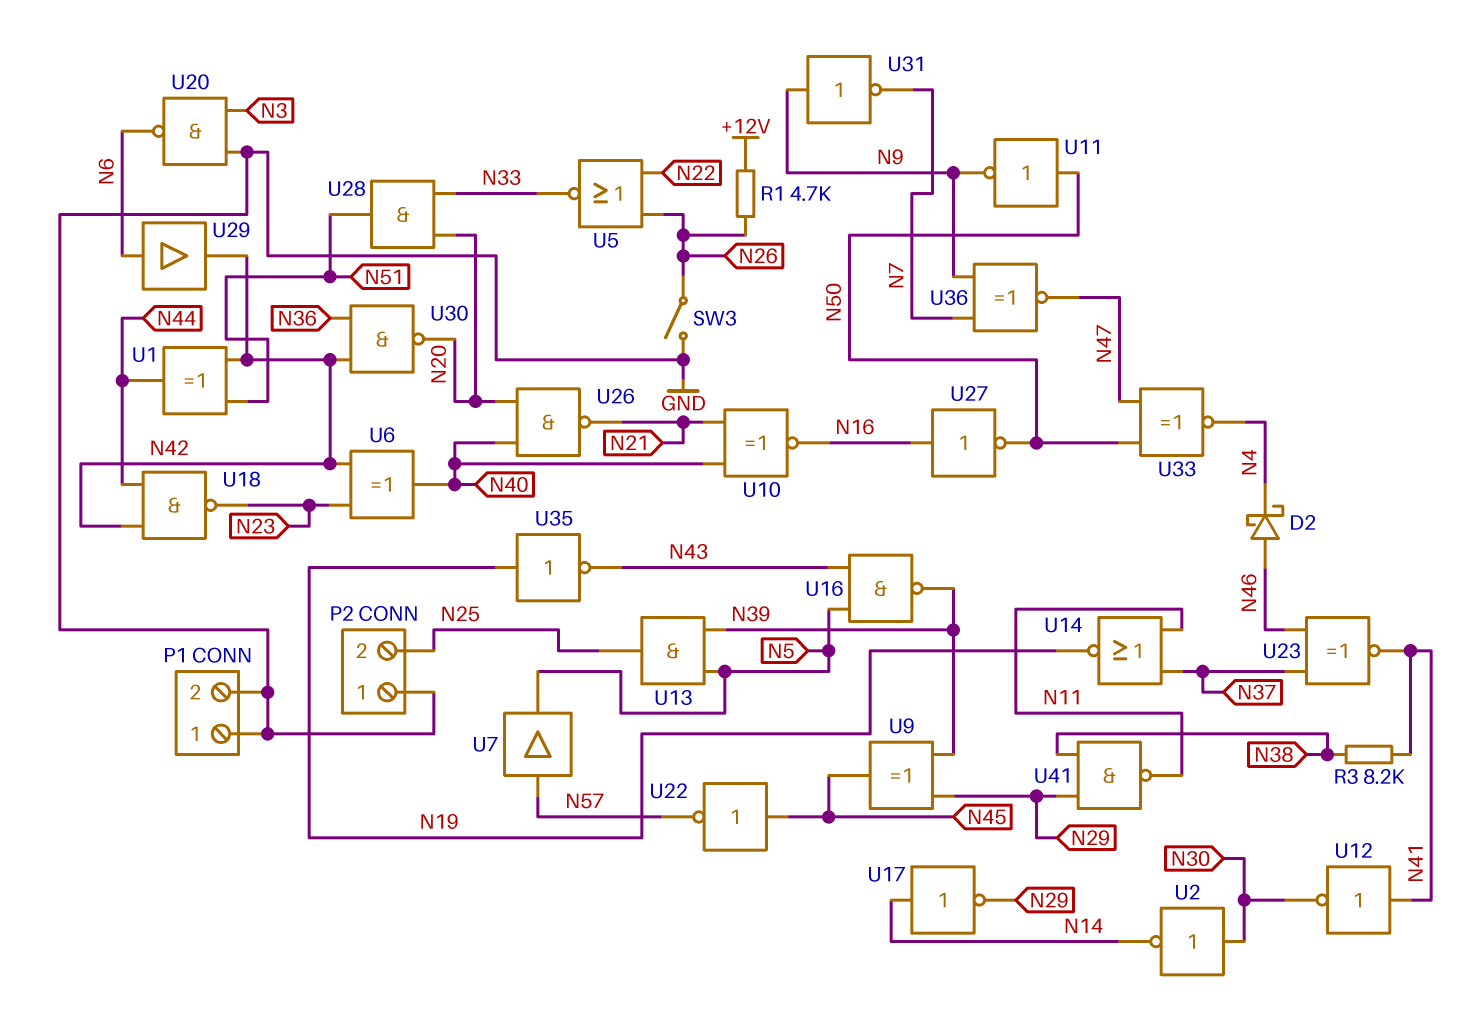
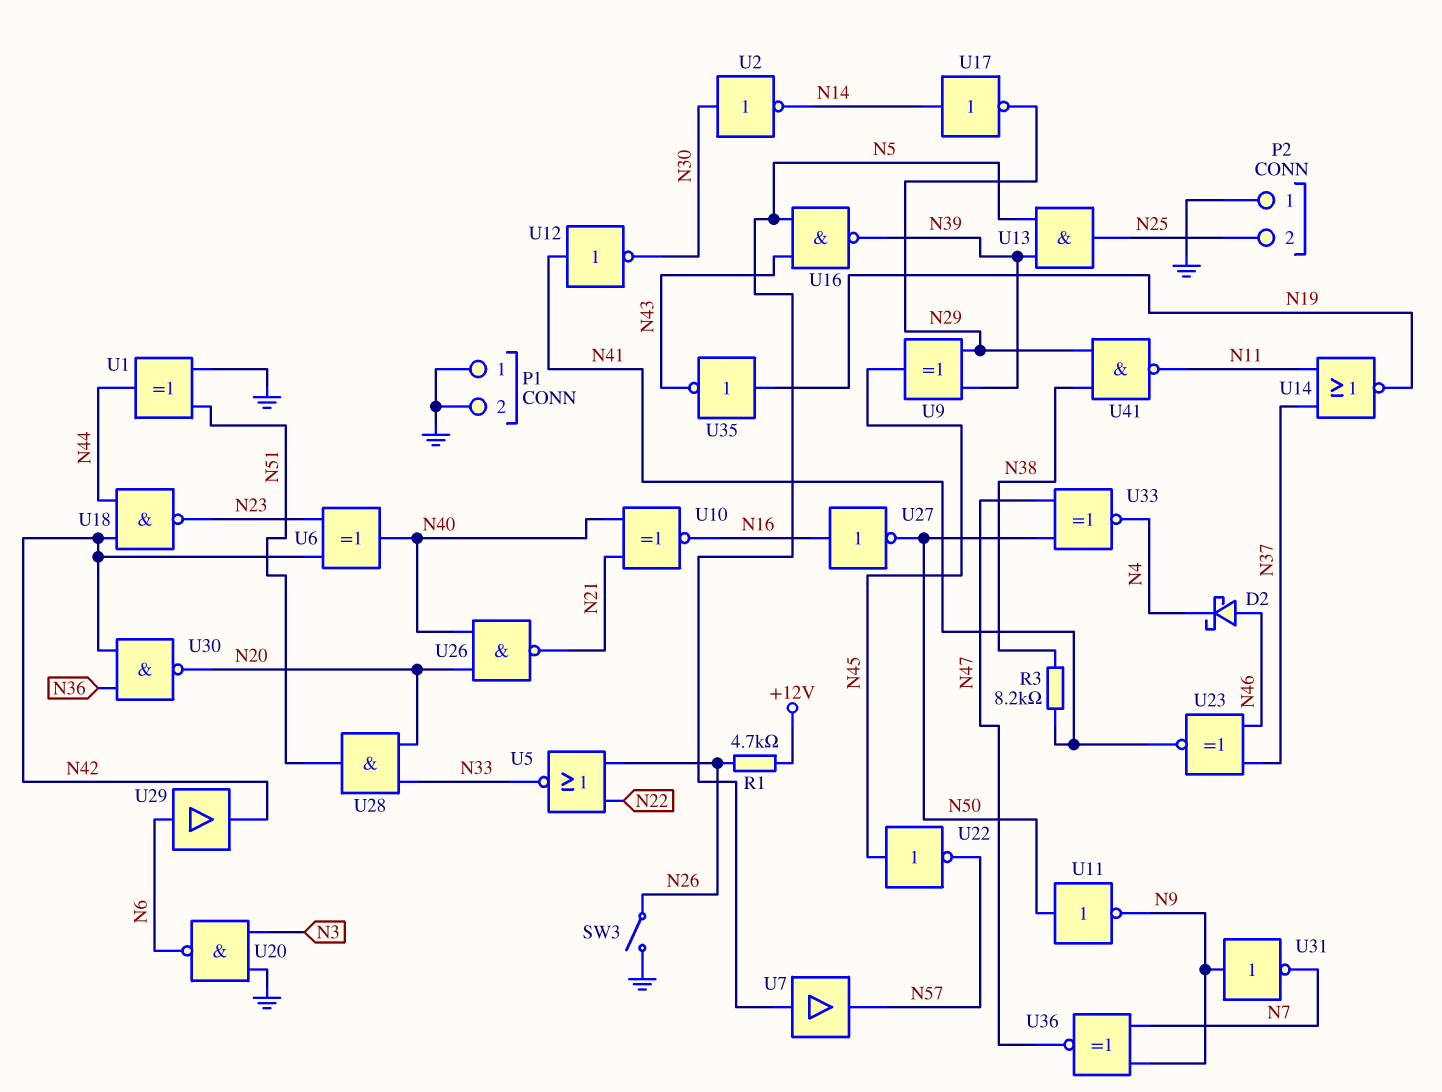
U1: XOR (in N42, in N51, out N44) -> XOR (in GND, in N51, out N44)
U7: buffer (in N57, out N5) -> buffer (in N5, out N57)

